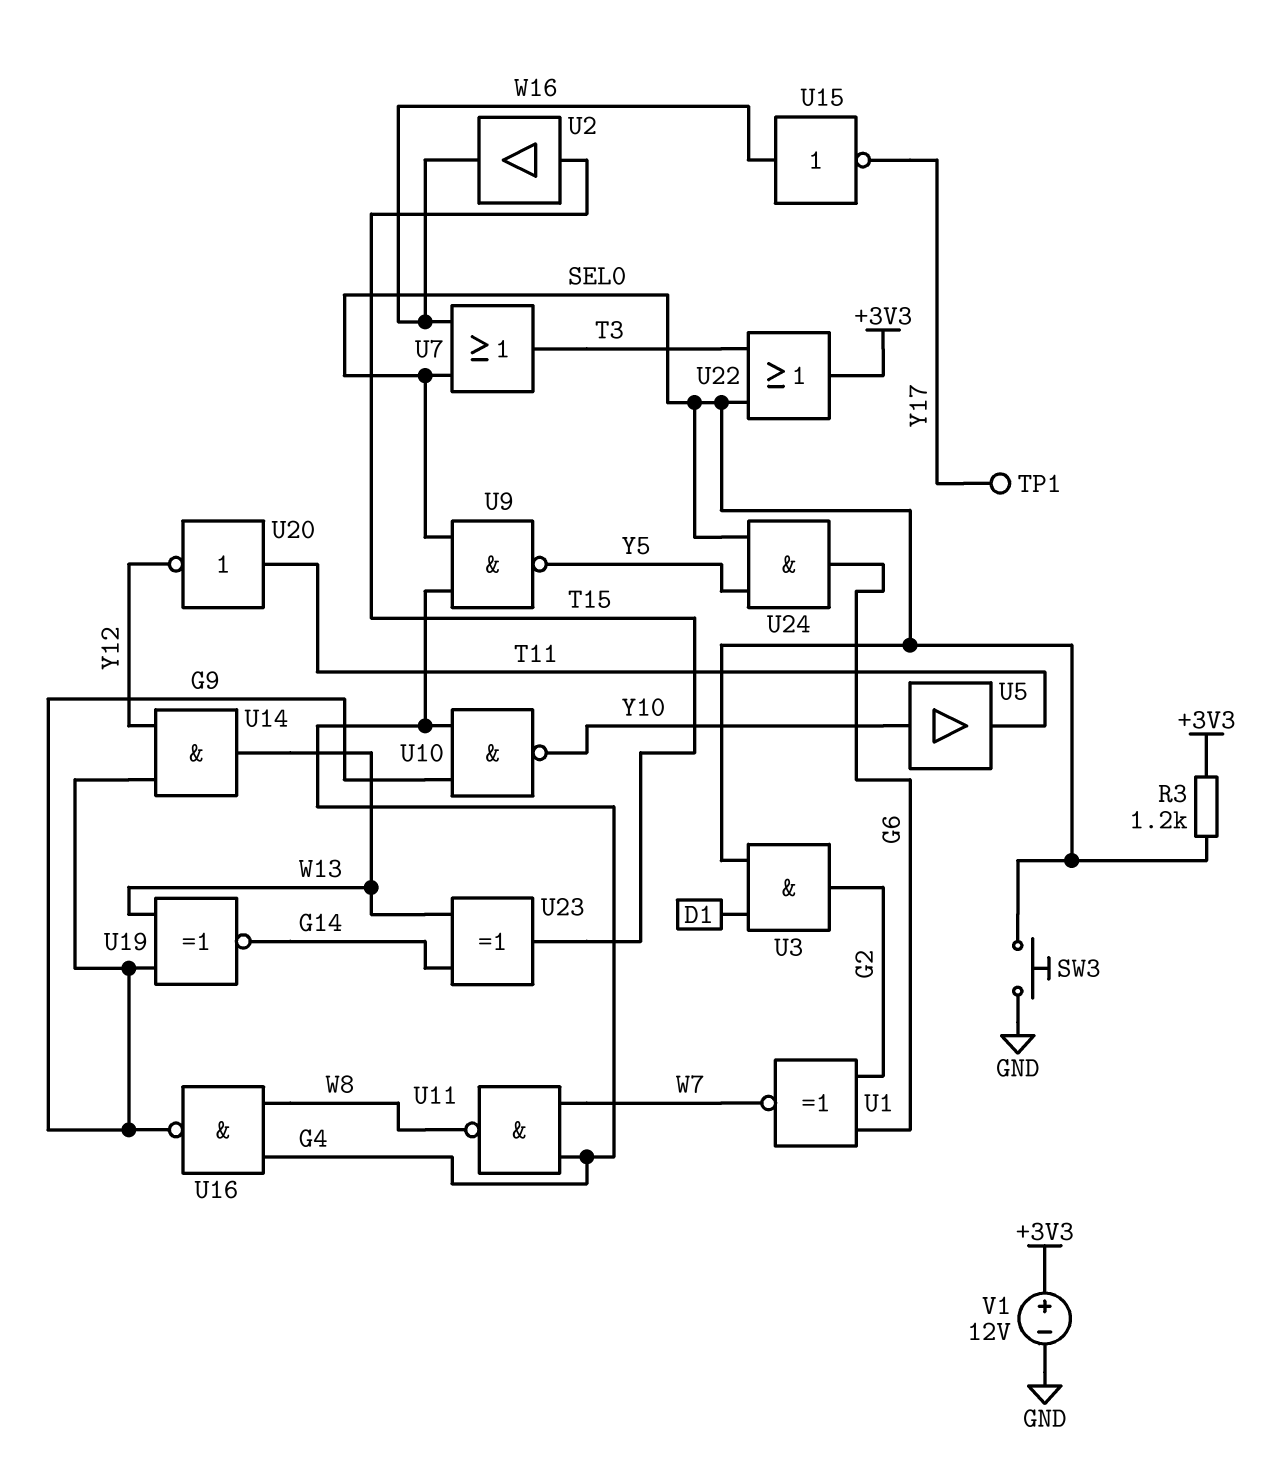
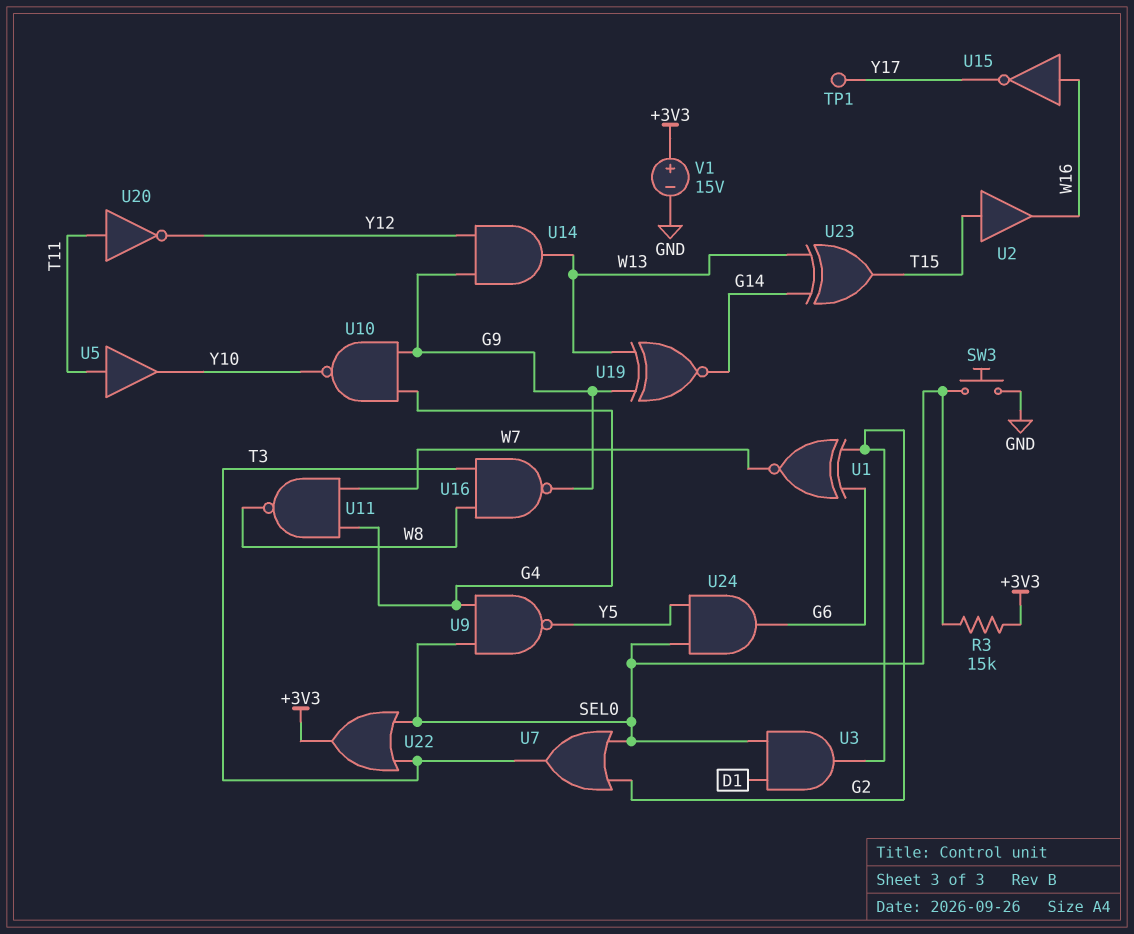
R3: 1.2k (+3V3, SEL0) -> 15k (+3V3, SEL0)
U5: buffer (in Y10, out T11) -> buffer (in T11, out Y10)
U7: OR (in SEL0, in W16, out T3) -> OR (in G2, in SEL0, out T3)
U16: NAND (in G4, in W8, out G9) -> NAND (in T3, in W8, out G9)
V1: 12V (plus +3V3, minus GND) -> 15V (plus +3V3, minus GND)

